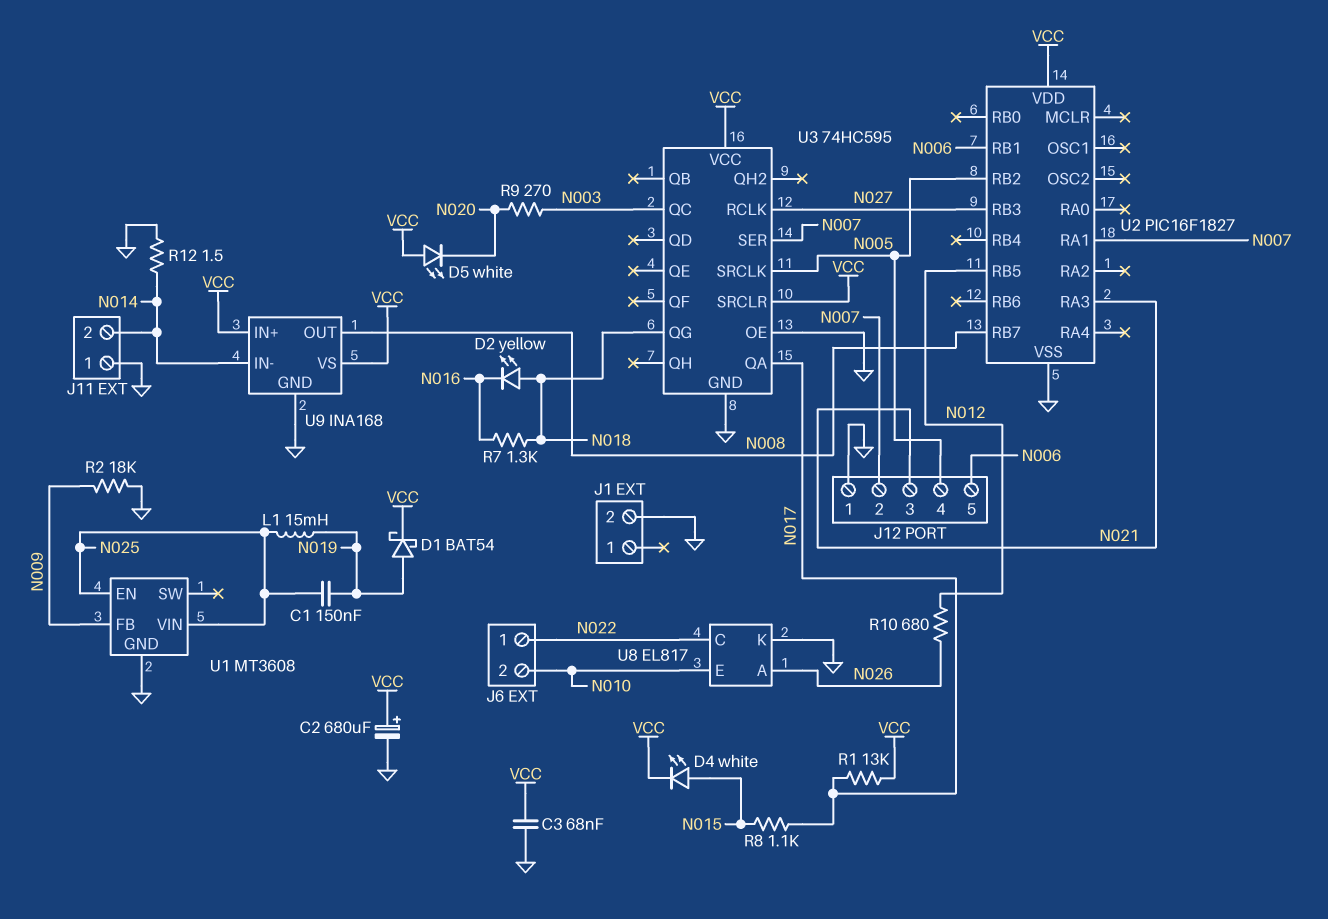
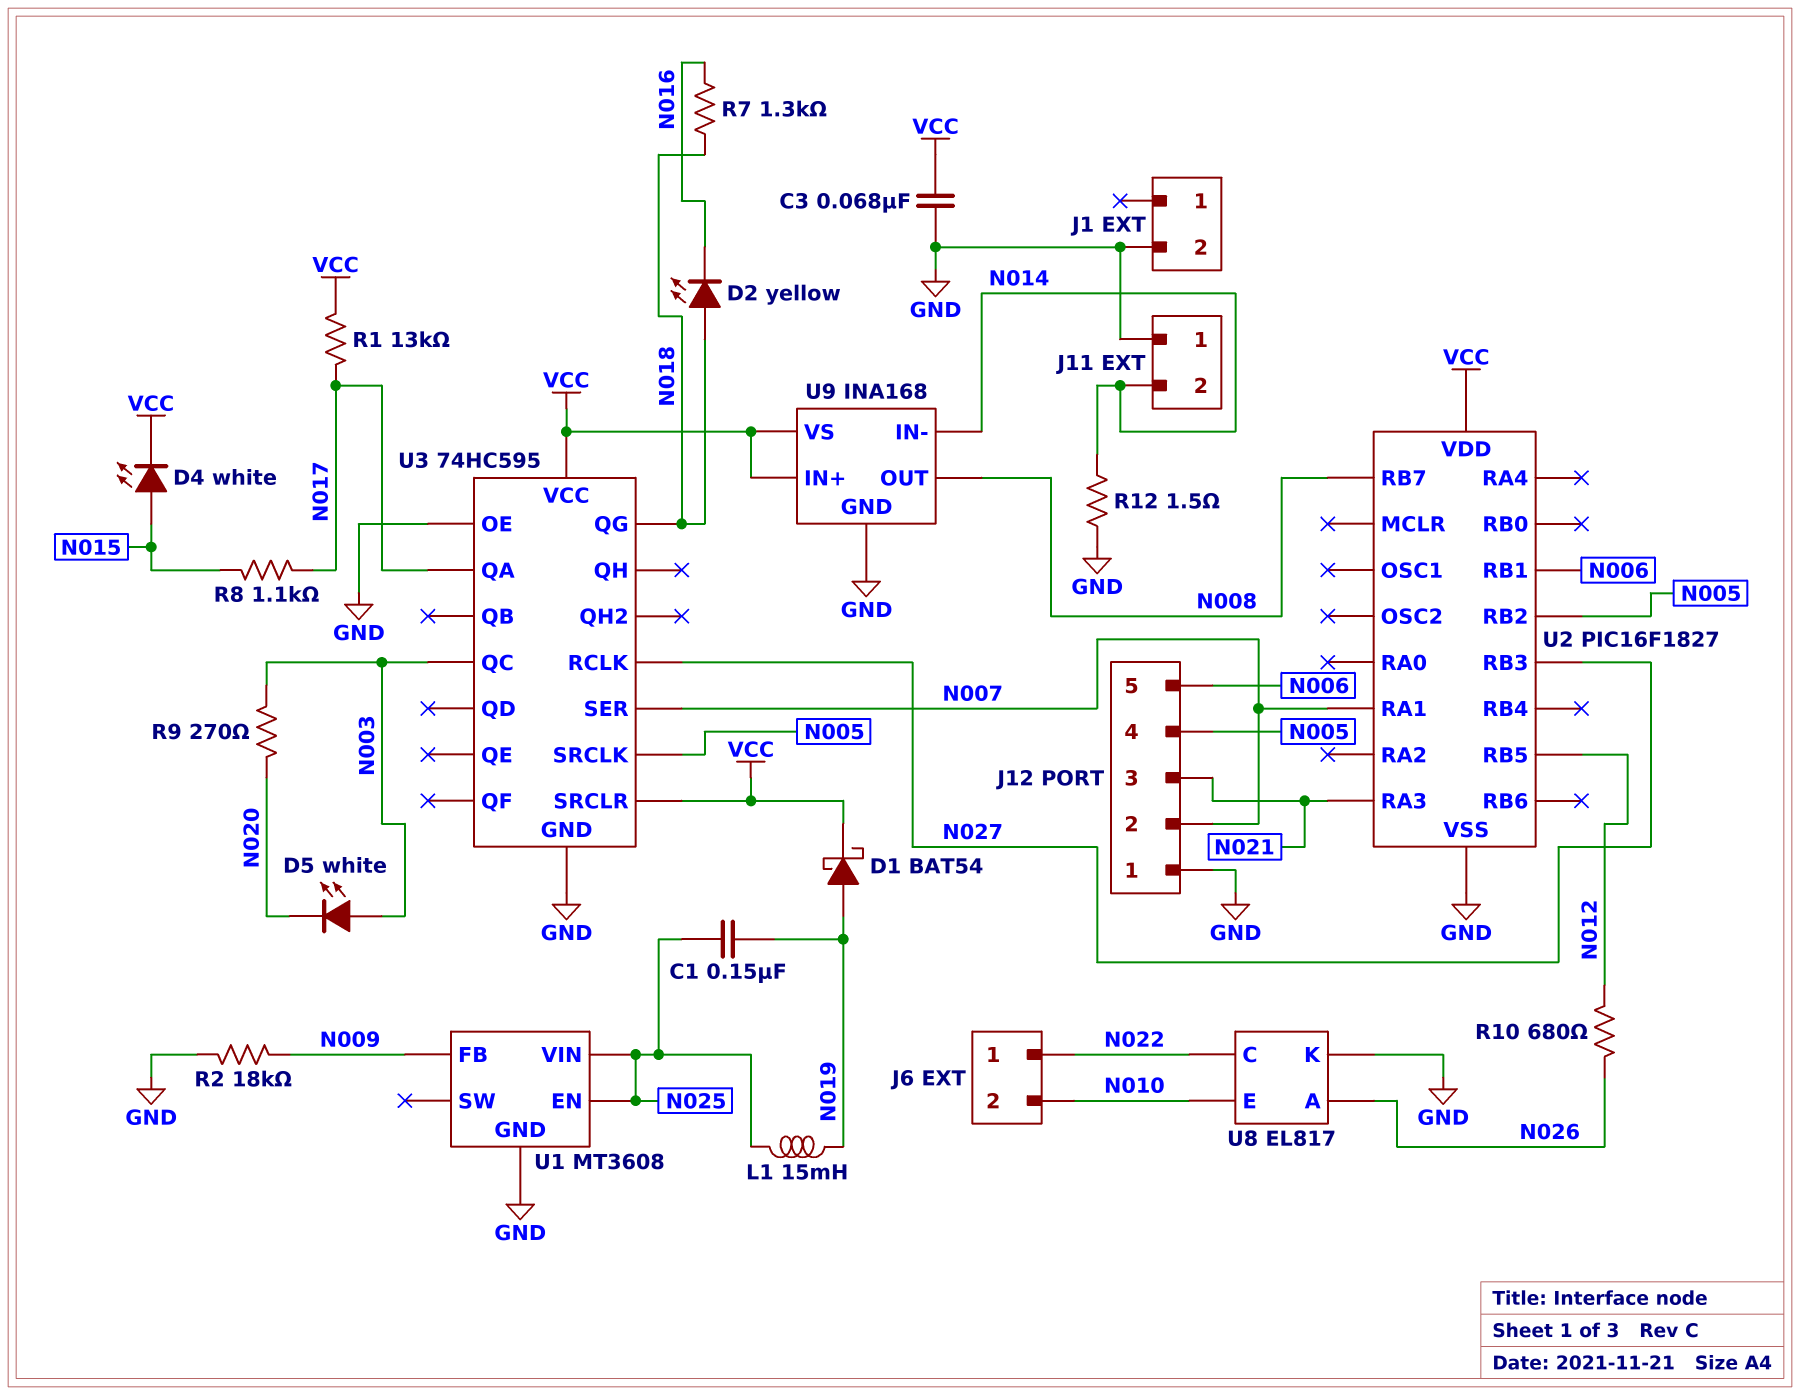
C2: 680uF (plus VCC, minus GND) -> none
D5: LED white (A VCC, K N020) -> LED white (A N003, K N020)

